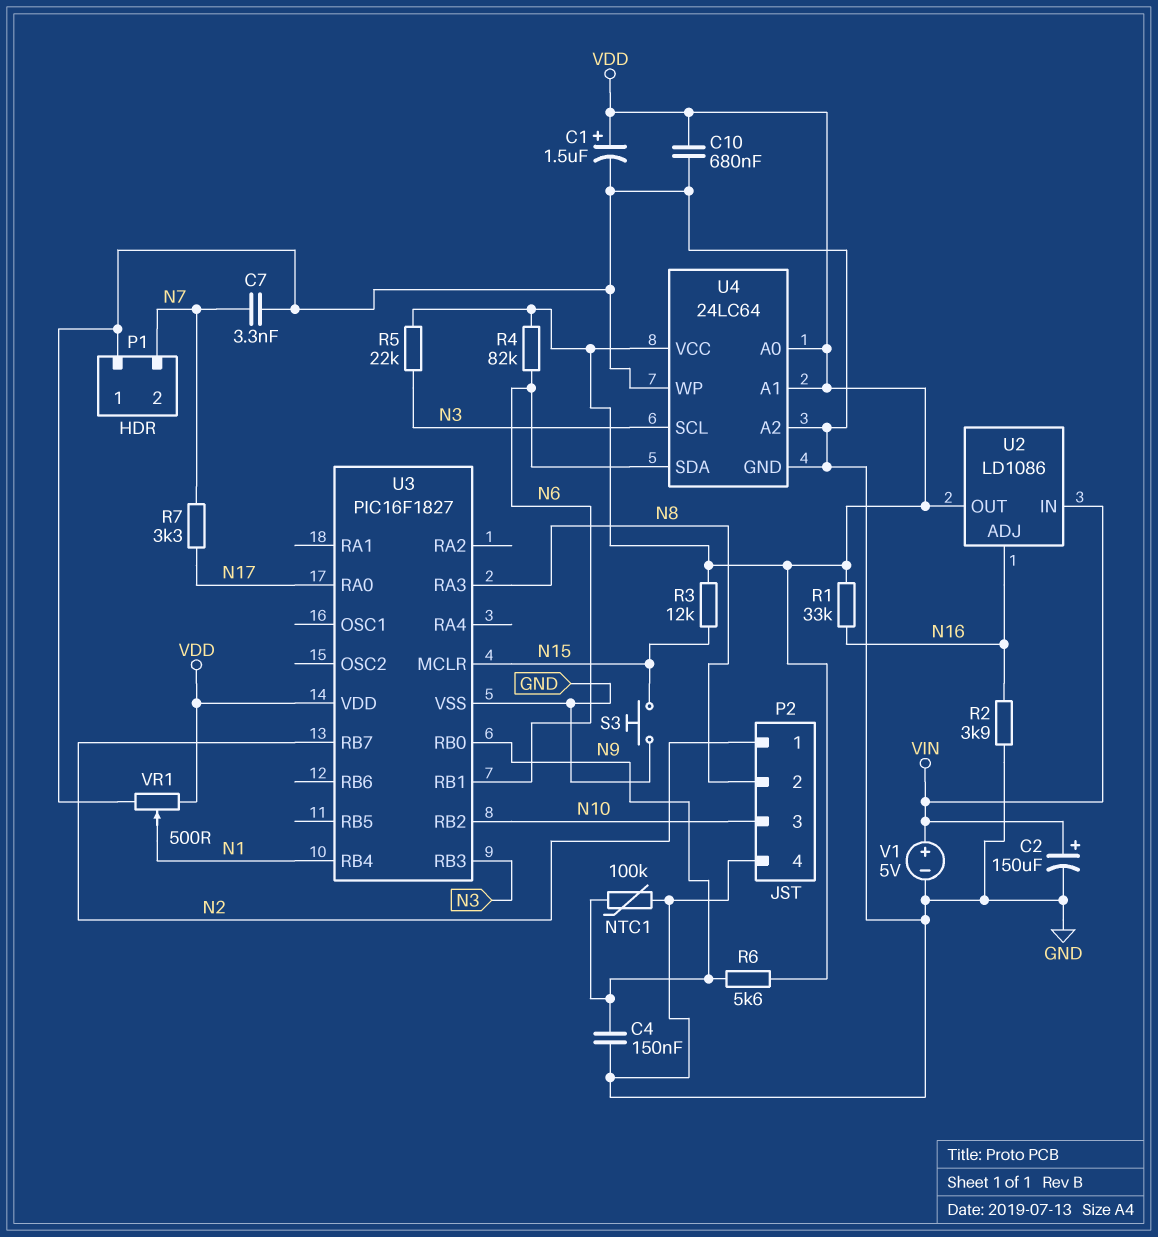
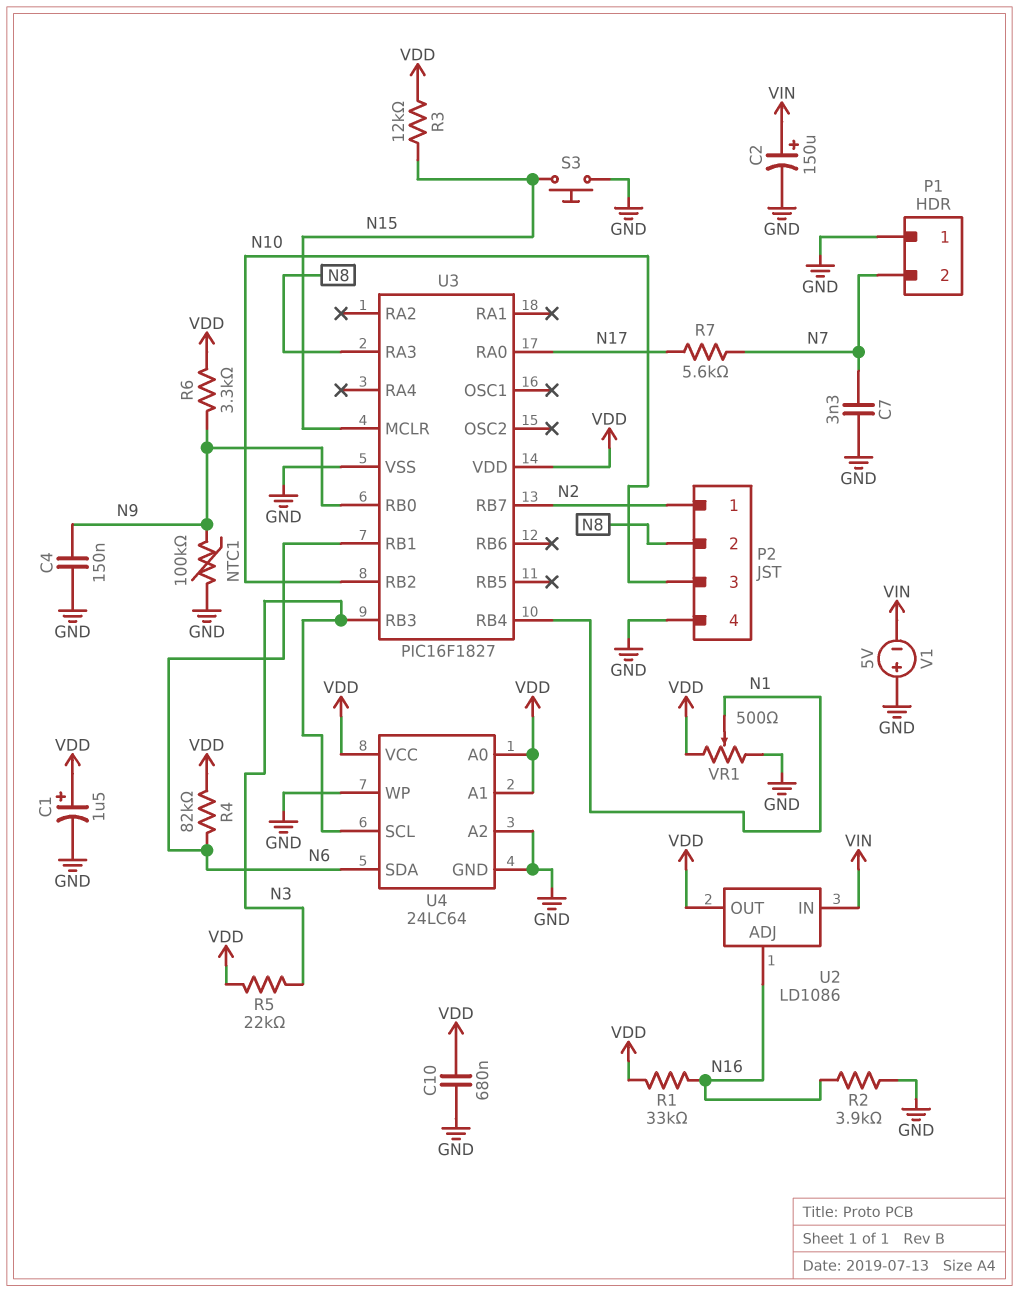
R6: 5.6k (N9, VDD) -> 3.3k (N9, VDD)
R7: 3.3k (N7, N17) -> 5.6k (N7, N17)
V1: 5V (plus VIN, minus GND) -> 5V (plus GND, minus VIN)

